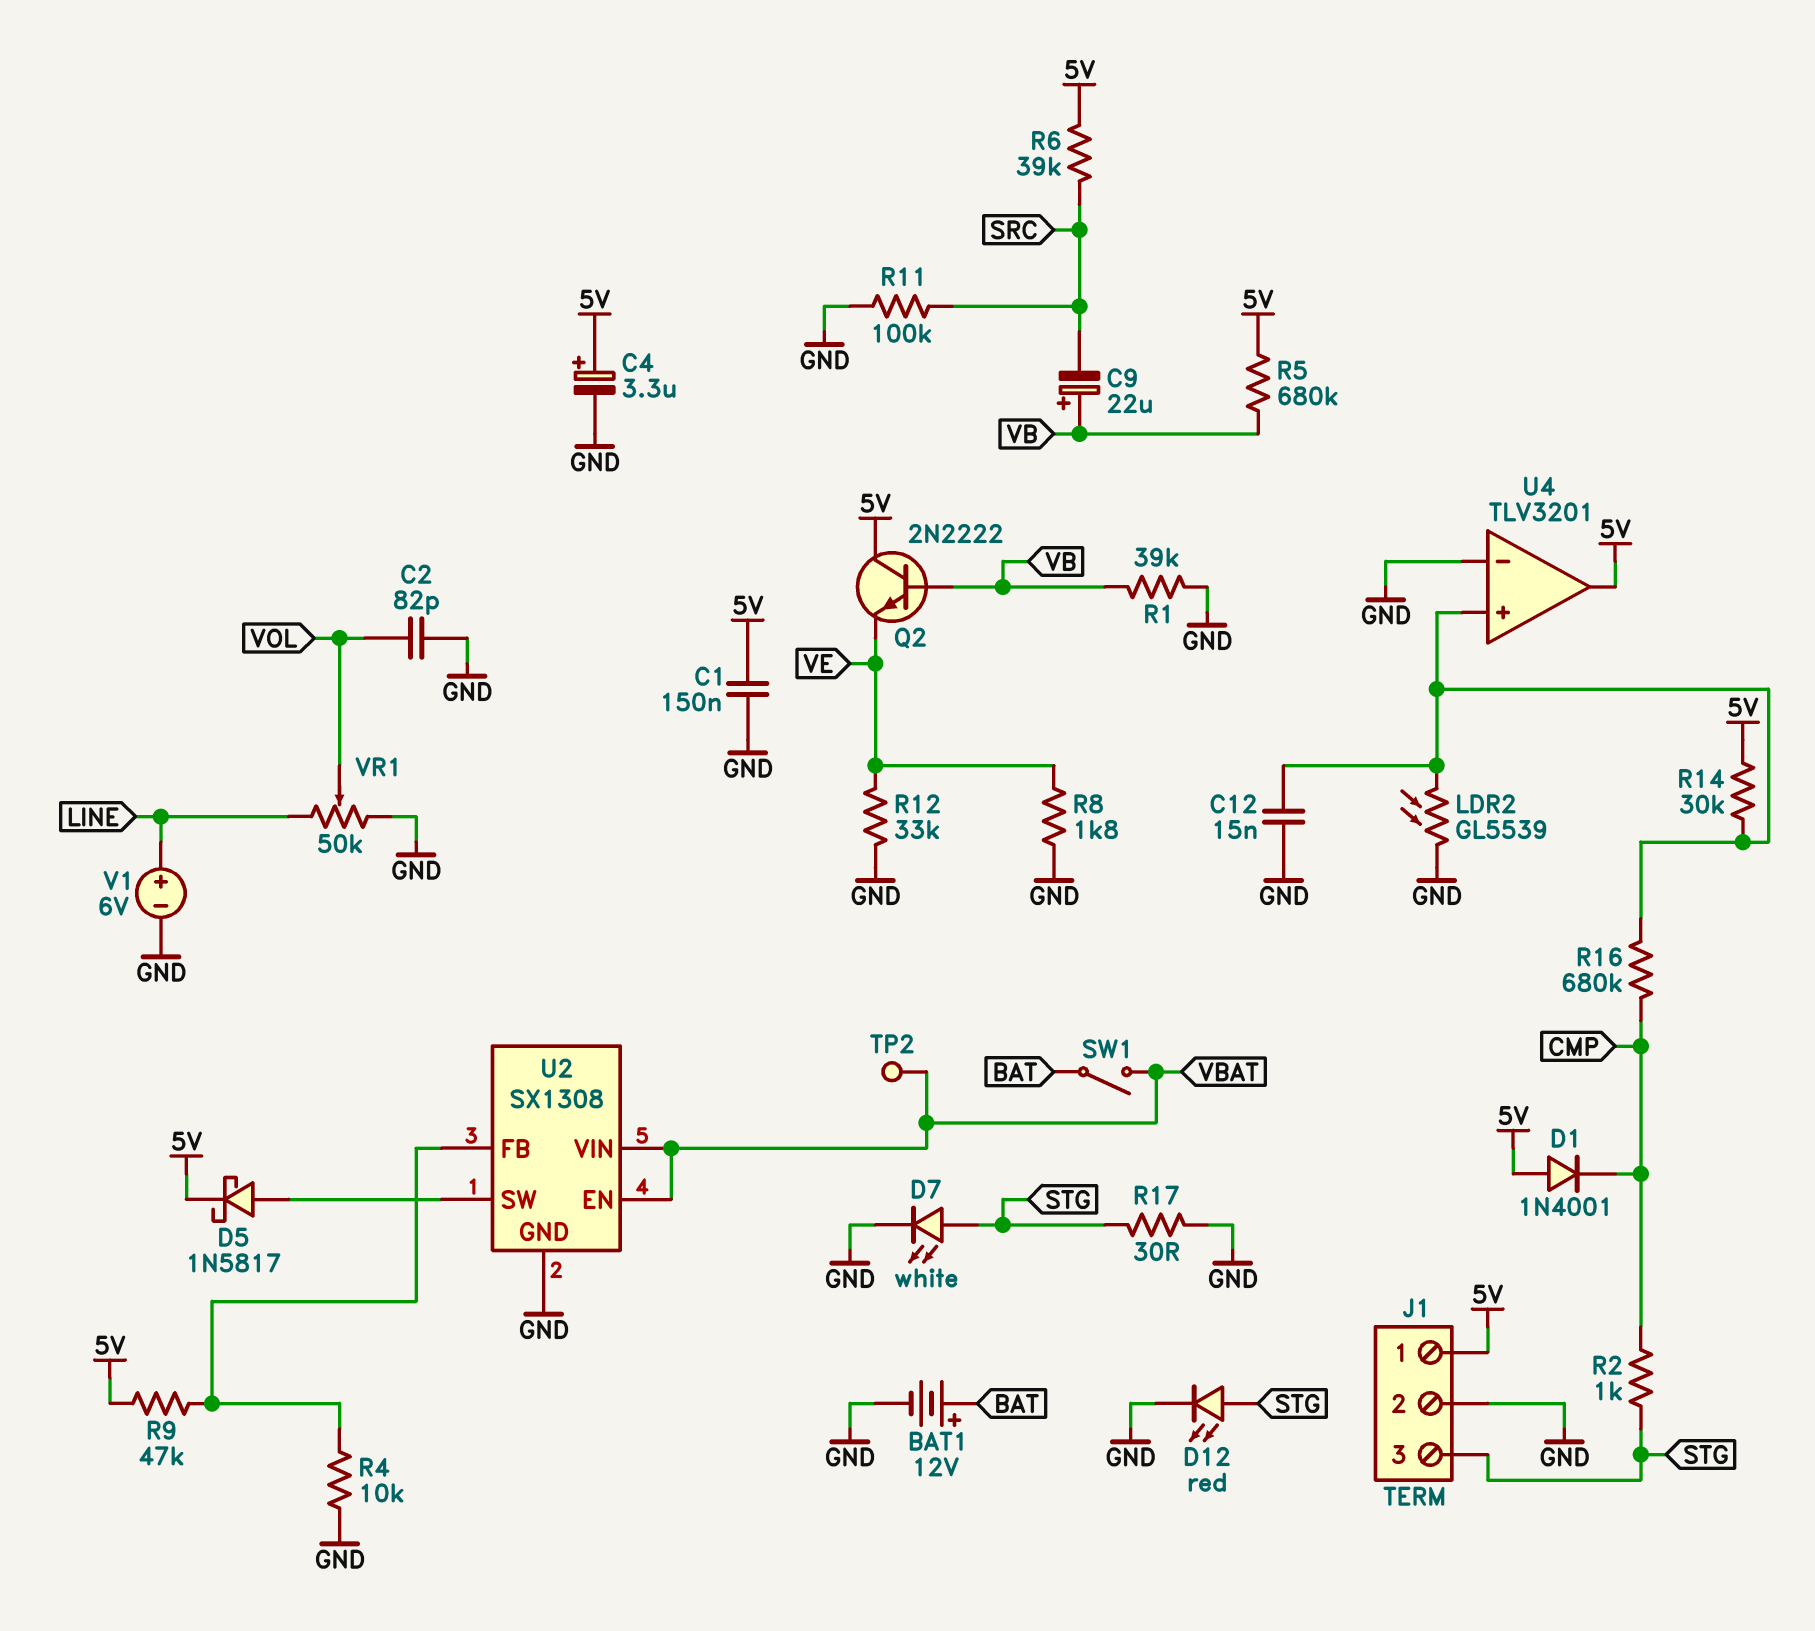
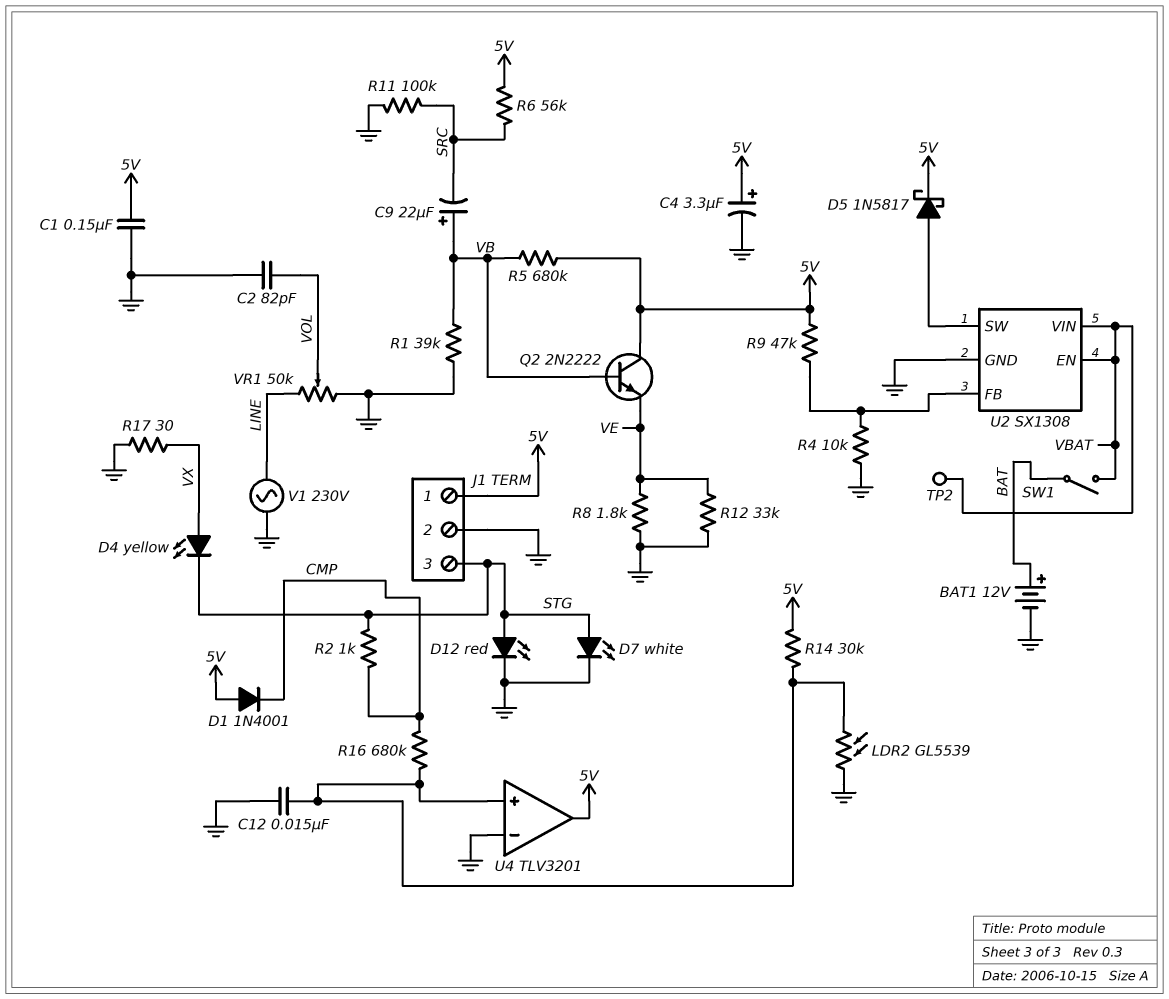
D4: none -> LED yellow (A VX, K STG)
R6: 39k (5V, SRC) -> 56k (5V, SRC)
R17: 30 (GND, STG) -> 30 (GND, VX)
V1: 6V (plus LINE, minus GND) -> AC 230V (GND, LINE)

